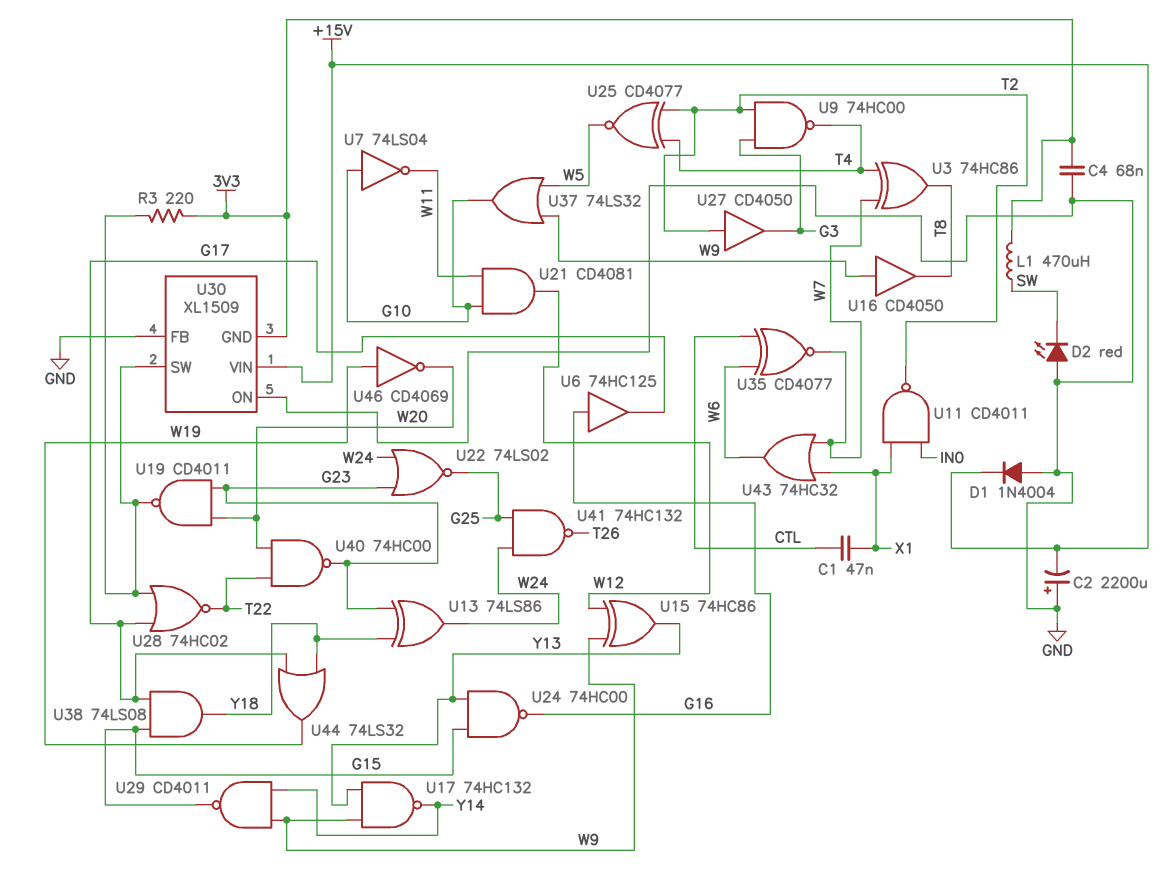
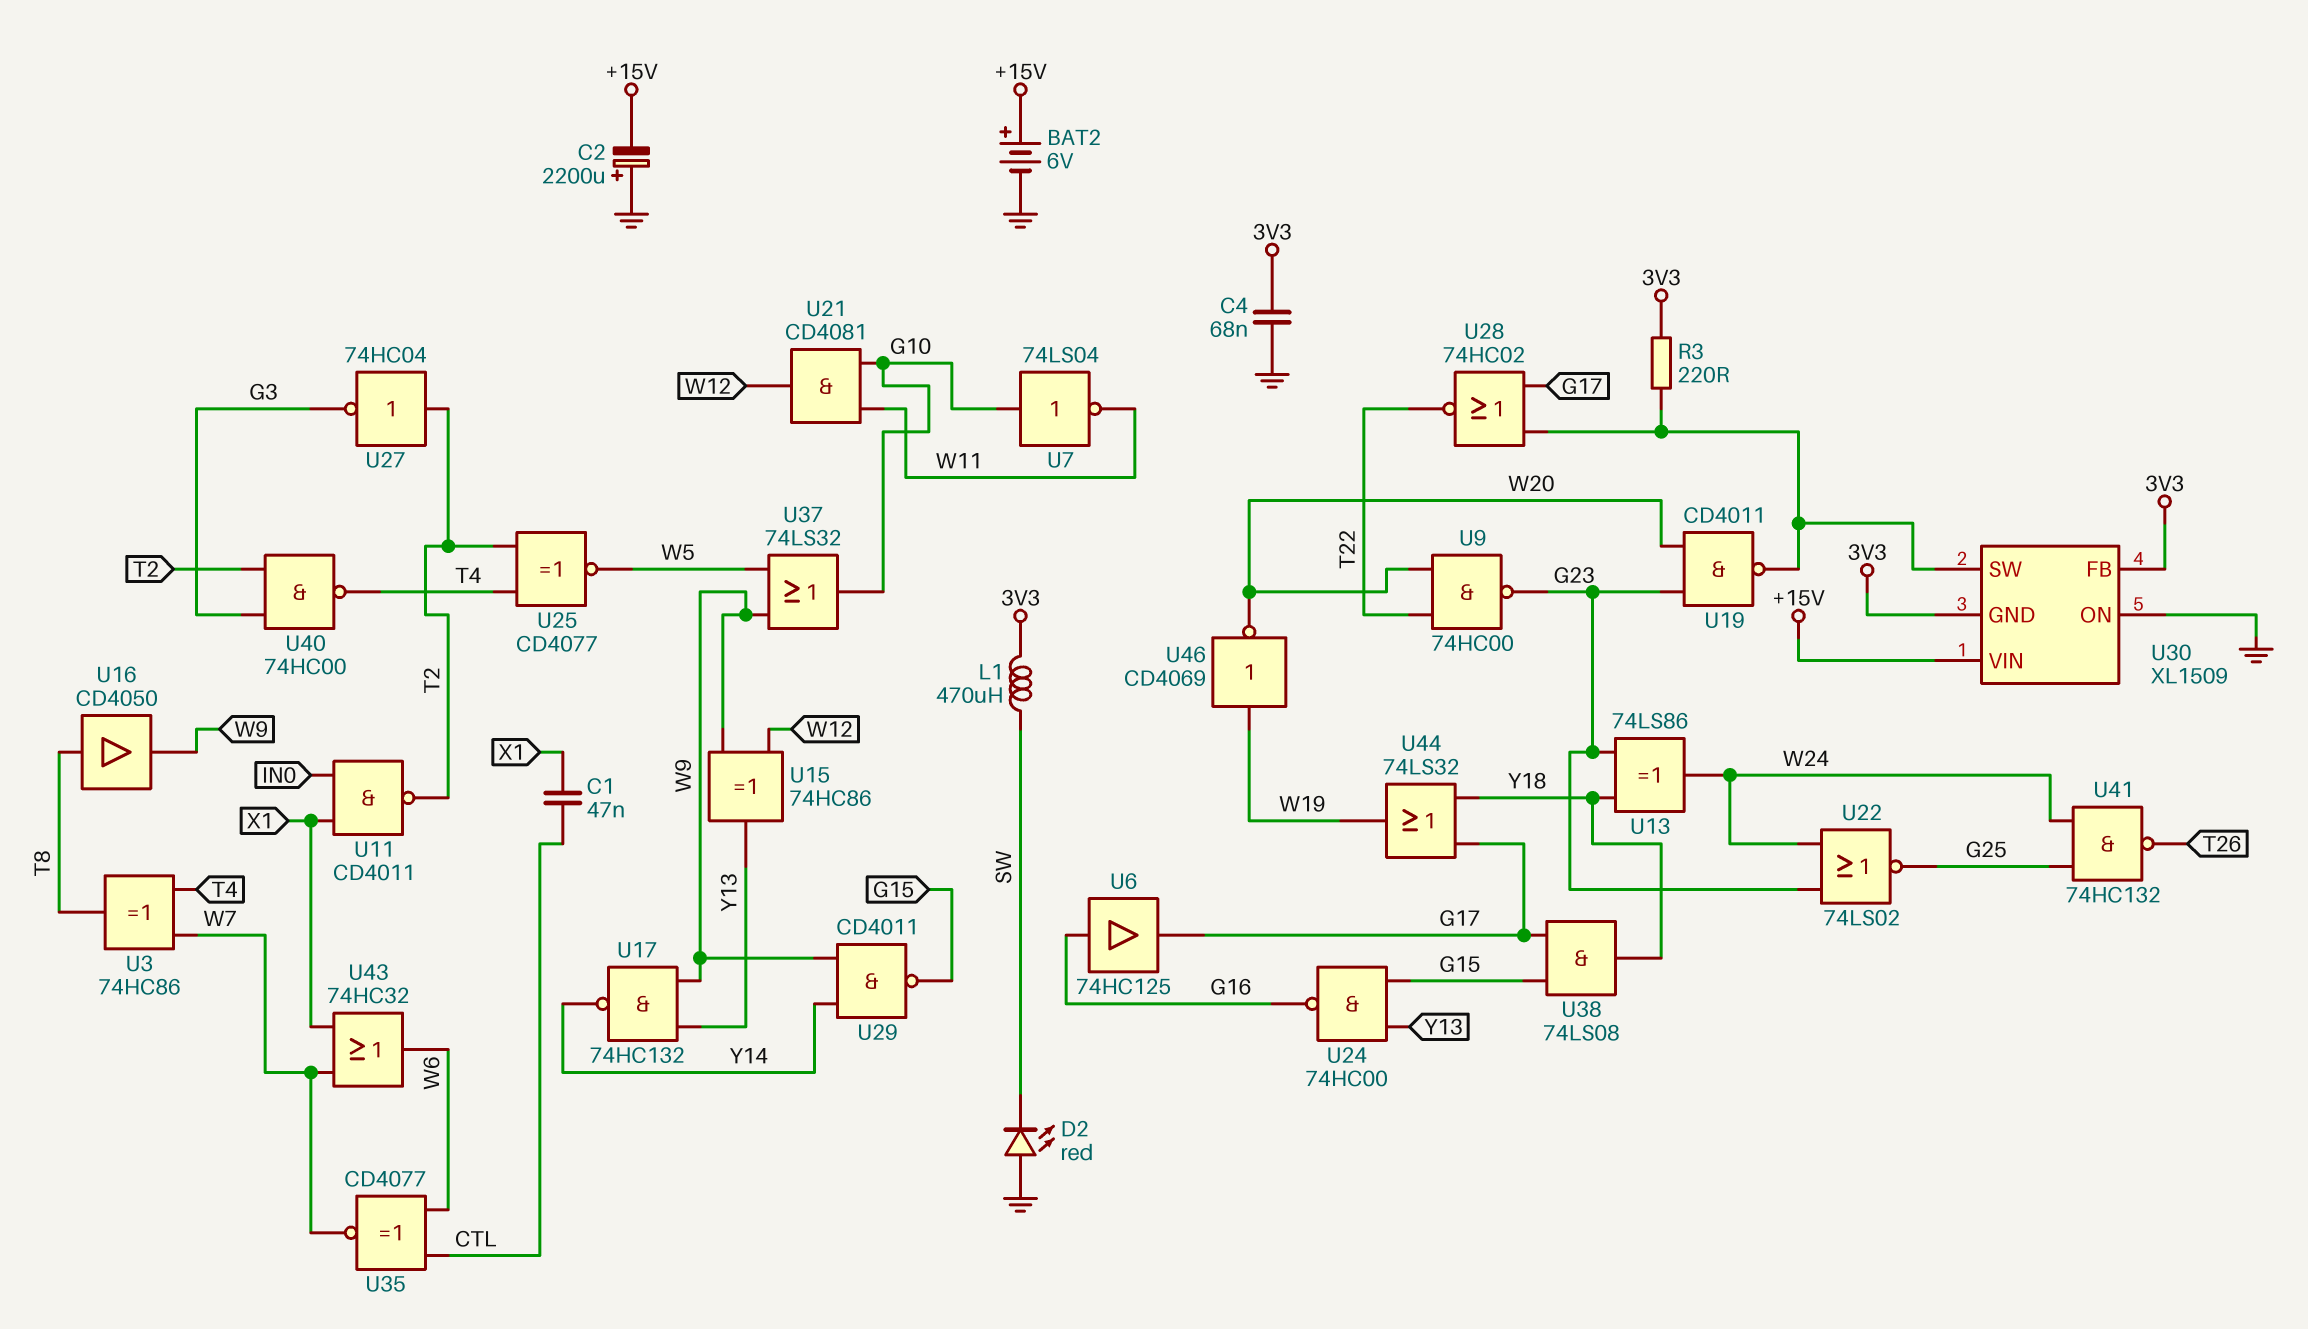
BAT2: none -> 6V (plus +15V, minus GND)
D1: diode 1N4004 (A GND, K +15V) -> none
U9: NAND 74HC00 (in G3, in T2, out T4) -> NAND 74HC00 (in T22, in W20, out G23)
U16: buffer CD4050 (in W9, out T8) -> buffer CD4050 (in T8, out W9)
U27: buffer CD4050 (in T2, out G3) -> NOT 74HC04 (in T2, out G3)
U30 pin FB: GND -> 3V3
U40: NAND 74HC00 (in T22, in W20, out G23) -> NAND 74HC00 (in G3, in T2, out T4)

